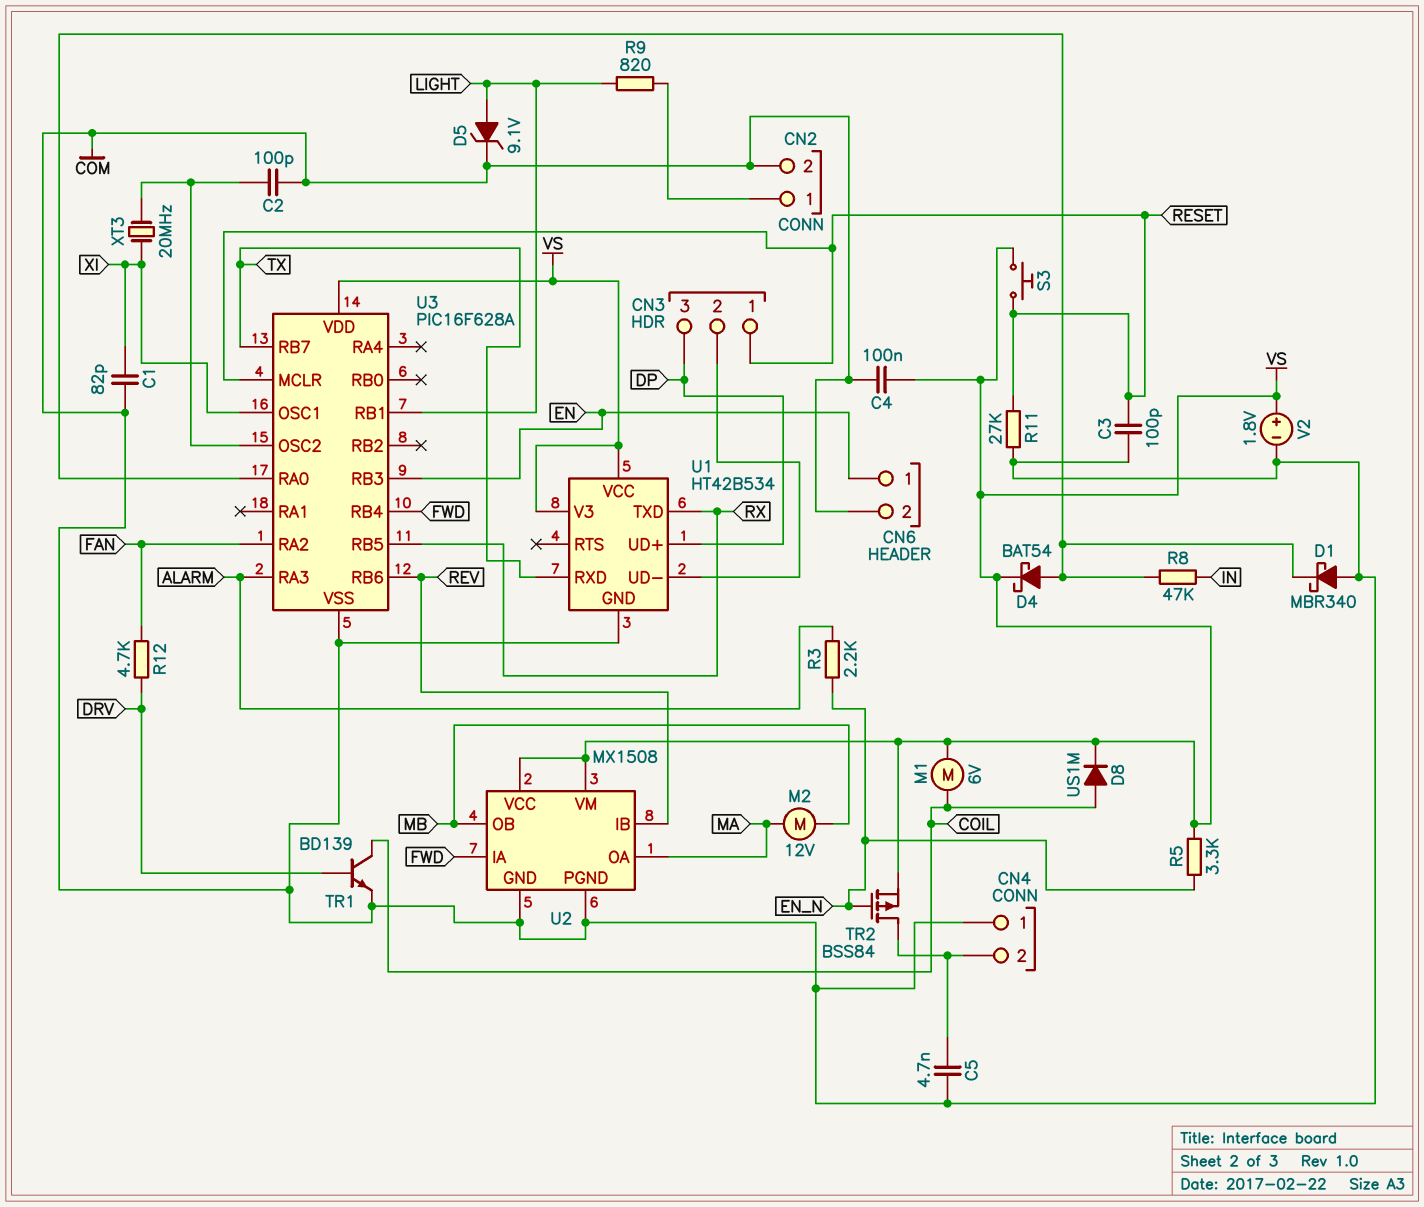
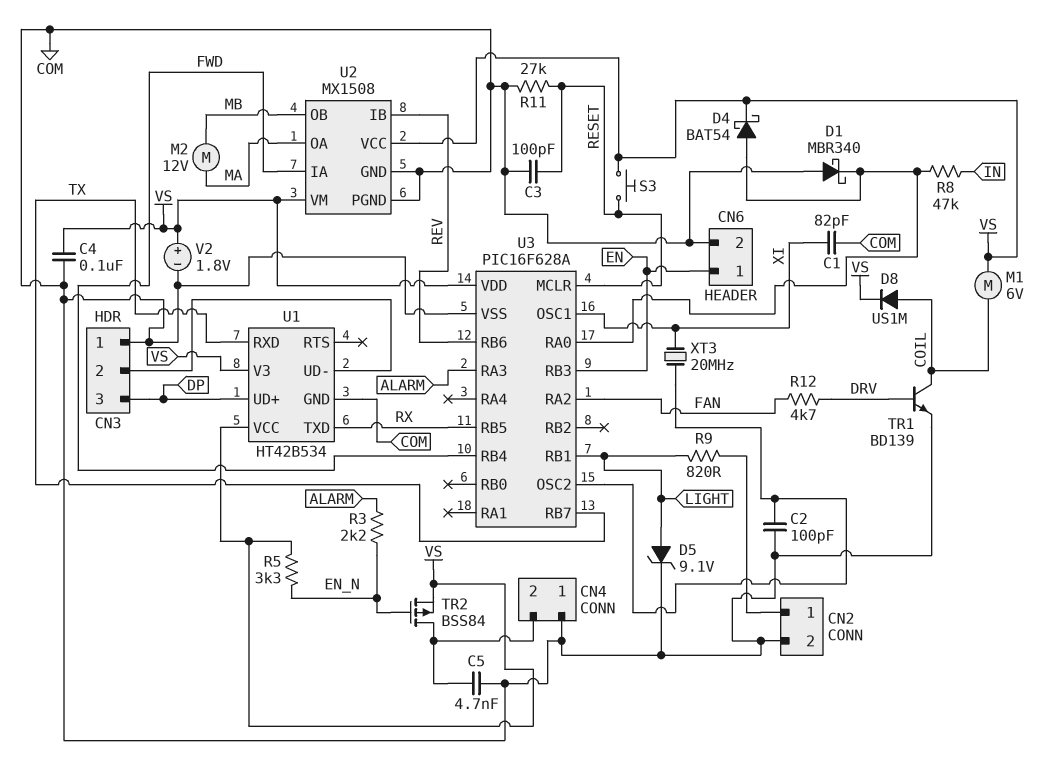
CN3 pin 1: RESET -> COM

